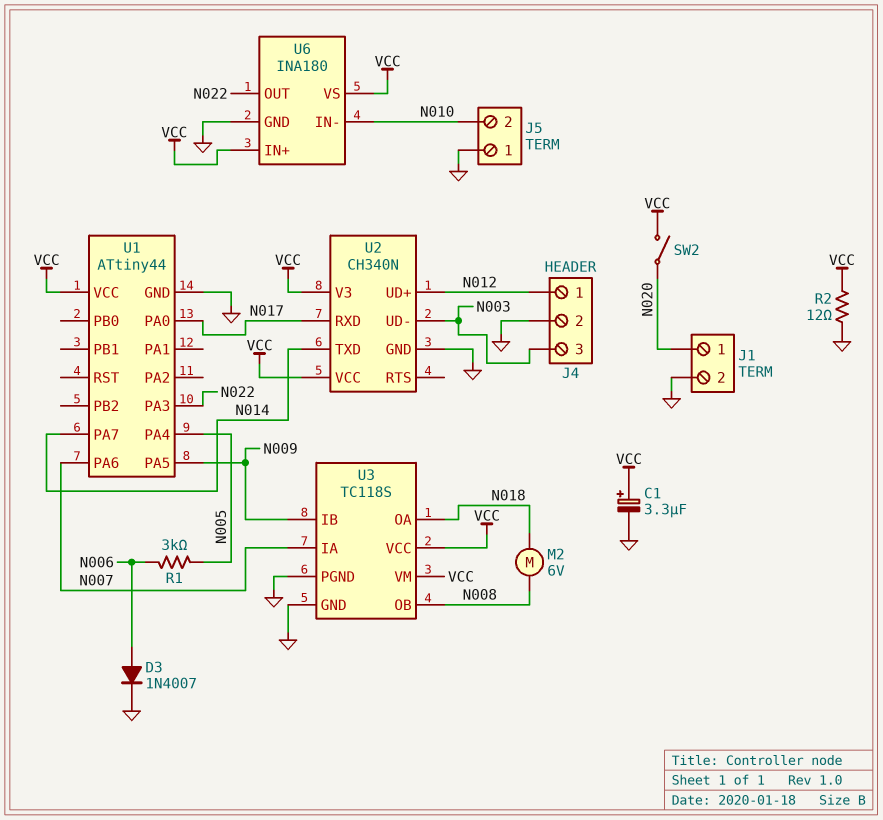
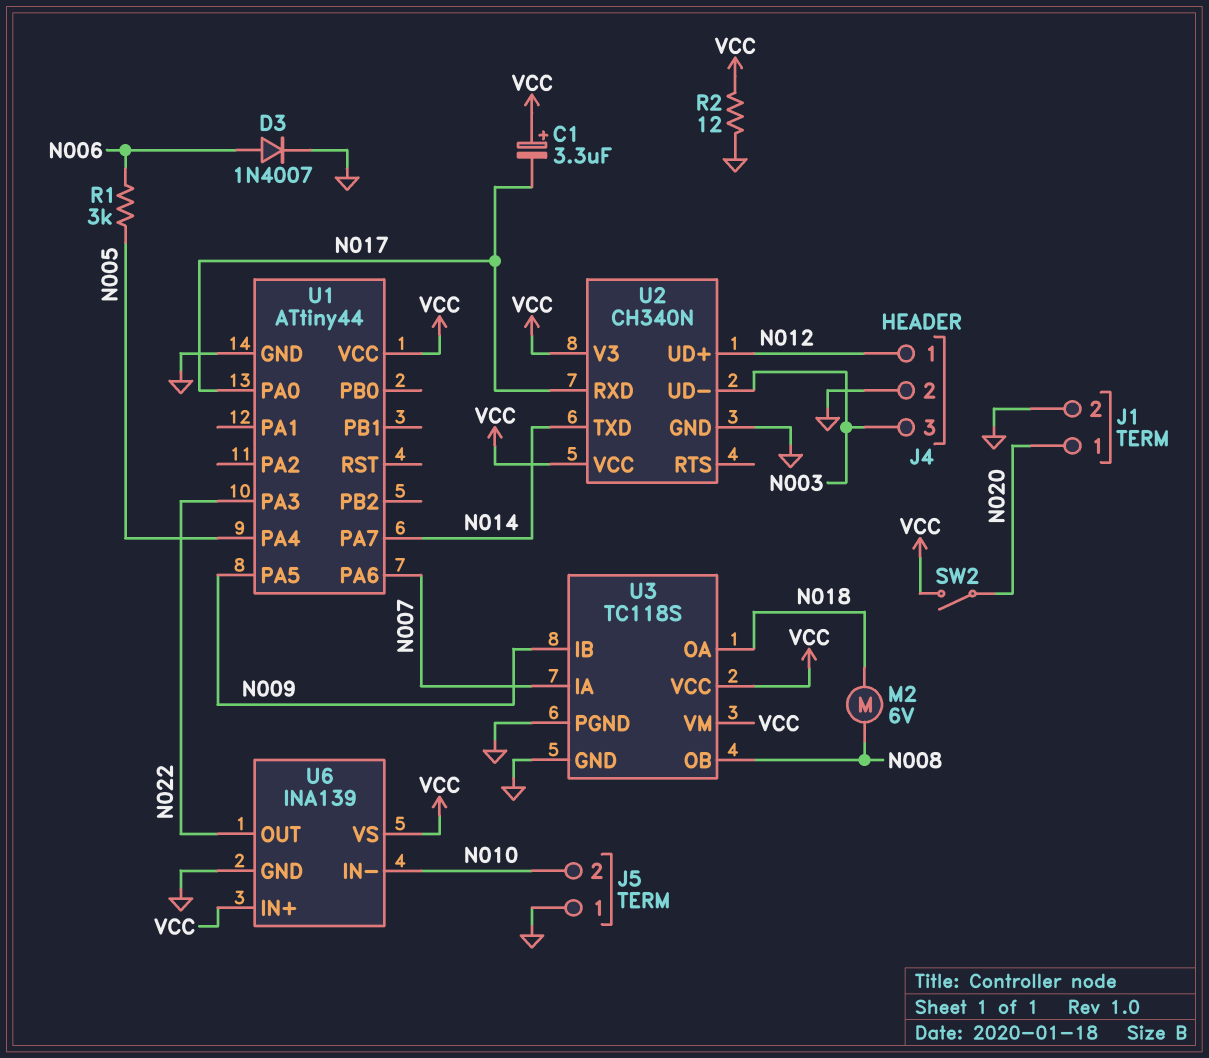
C1: 3.3uF (plus VCC, minus GND) -> 3.3uF (plus VCC, minus N017)
U6: INA180 -> INA139

